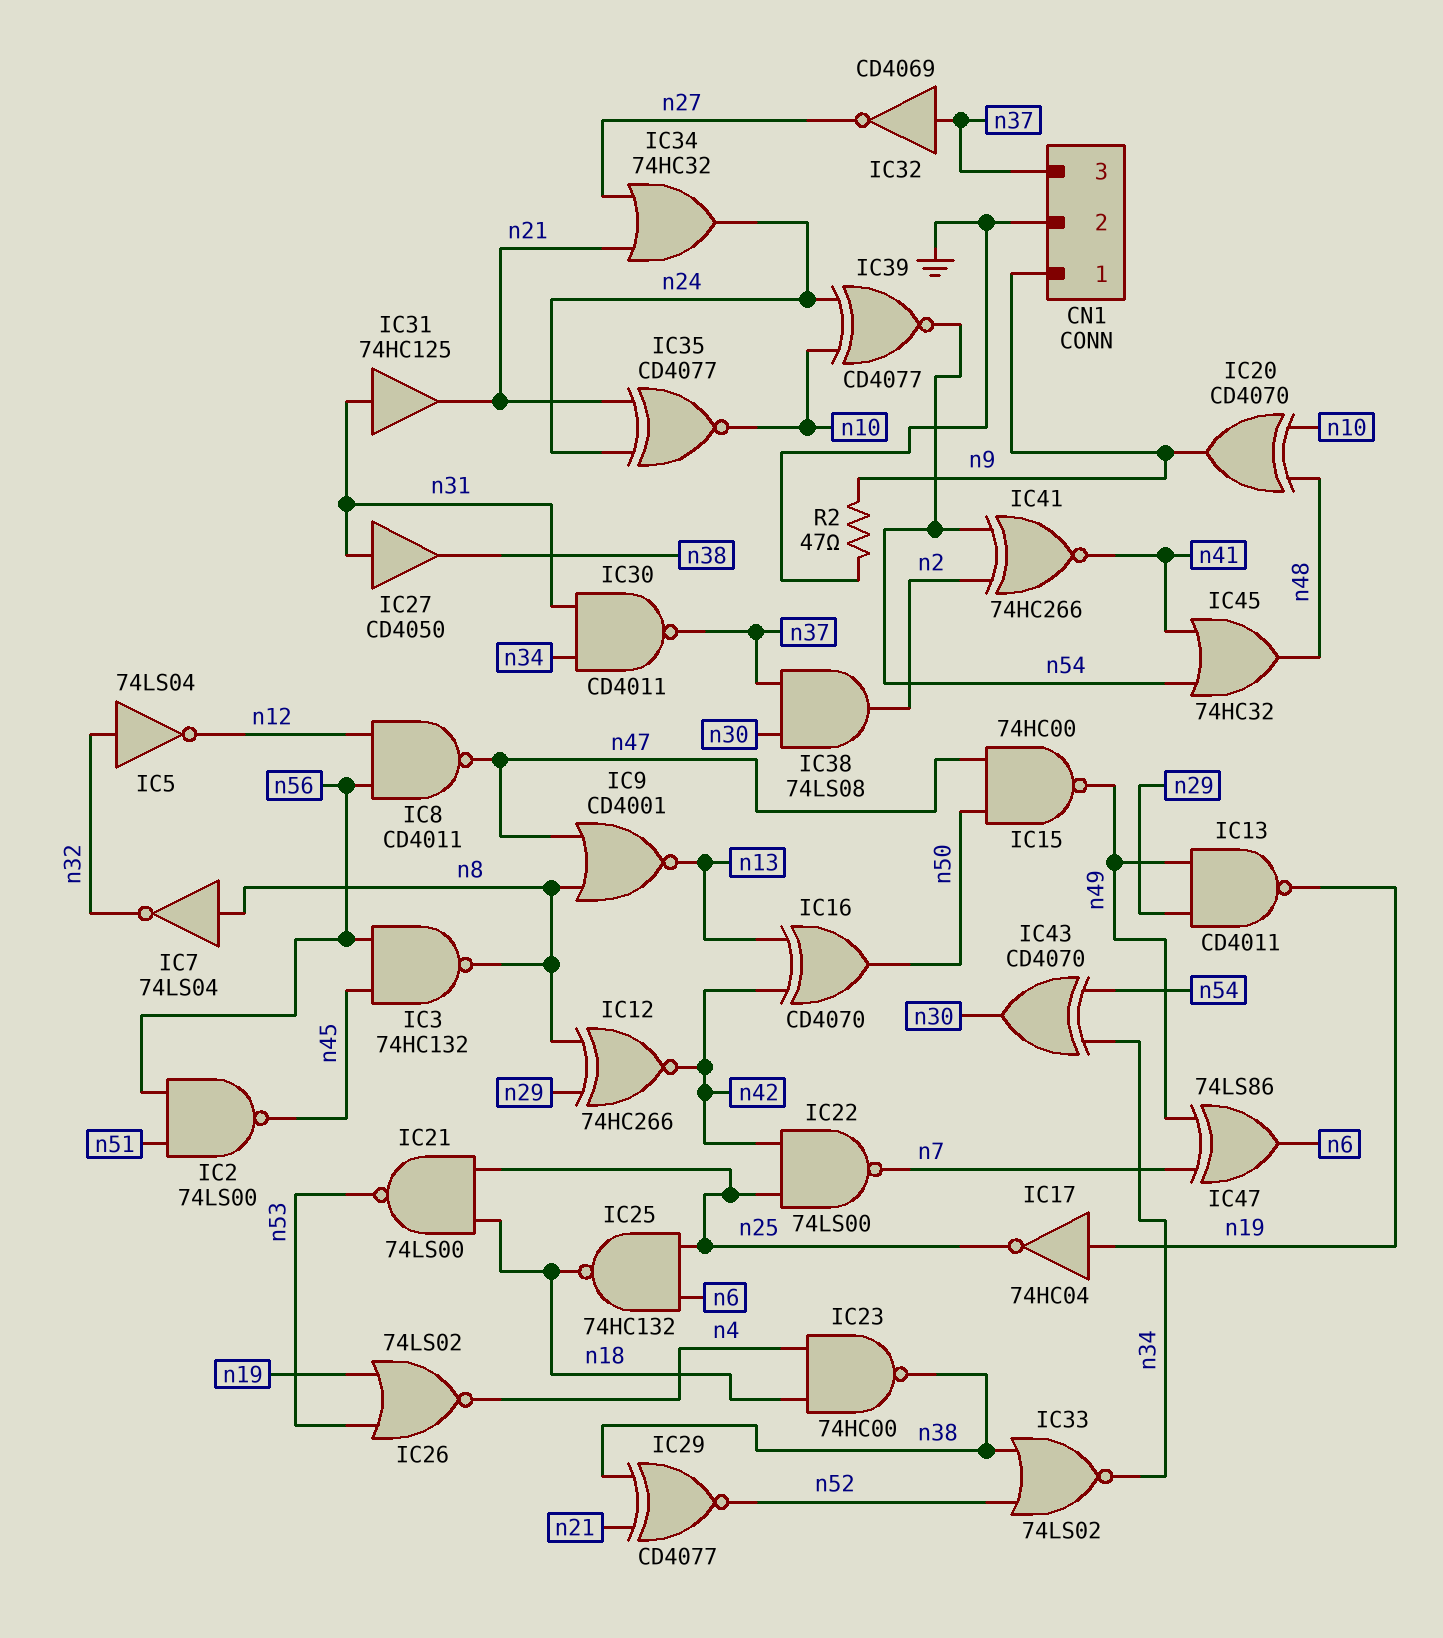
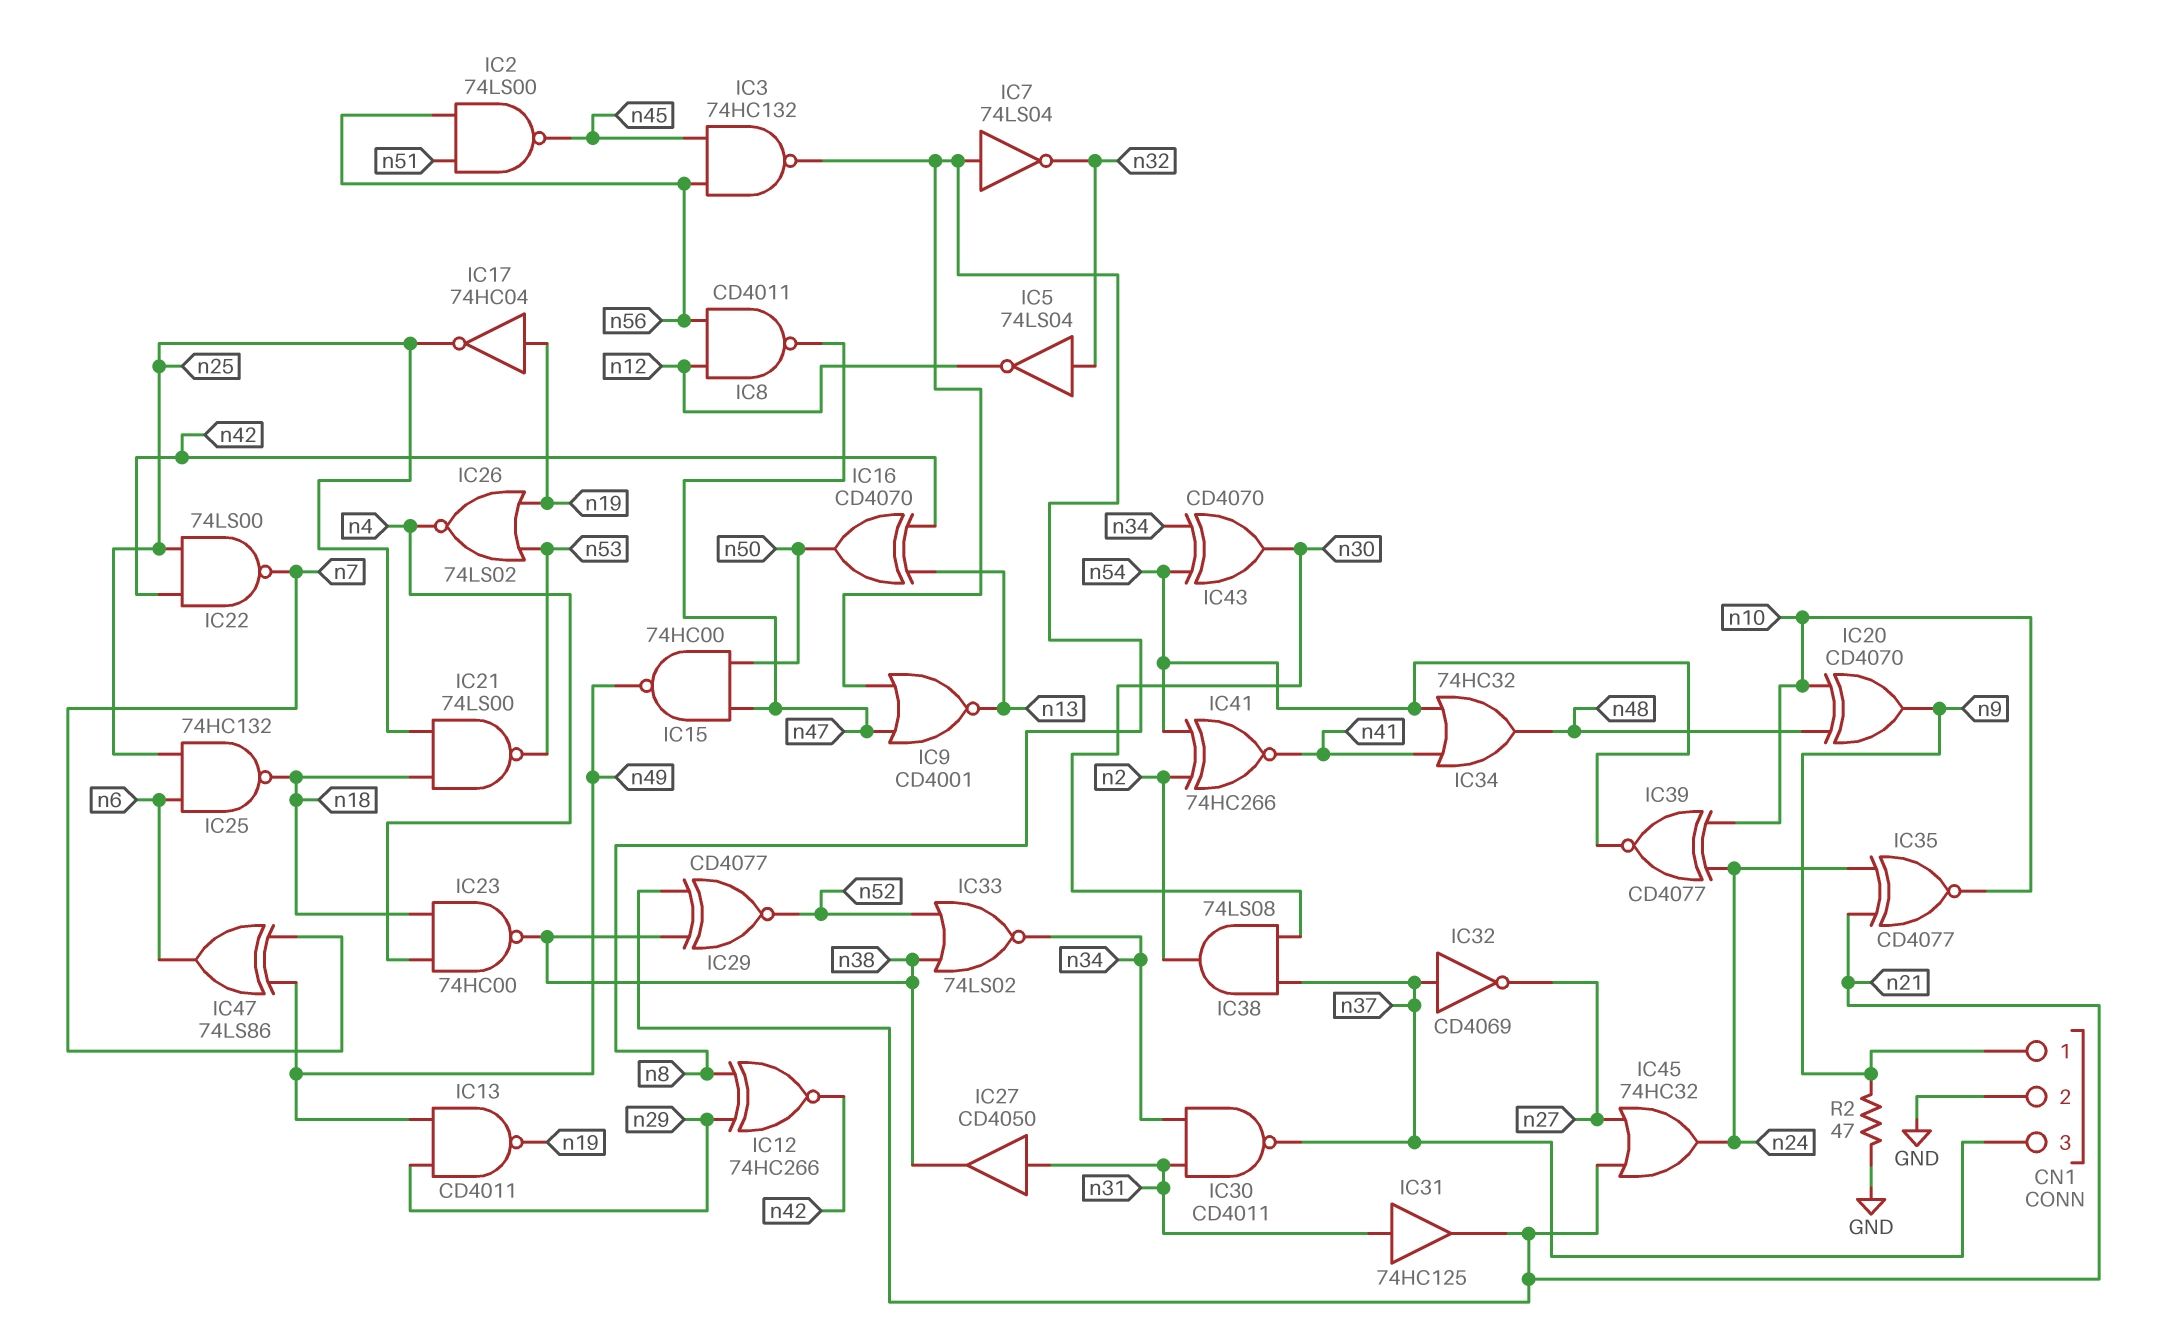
IC34: OR 74HC32 (in n21, in n27, out n24) -> OR 74HC32 (in n41, in n54, out n48)
IC45: OR 74HC32 (in n41, in n54, out n48) -> OR 74HC32 (in n21, in n27, out n24)

